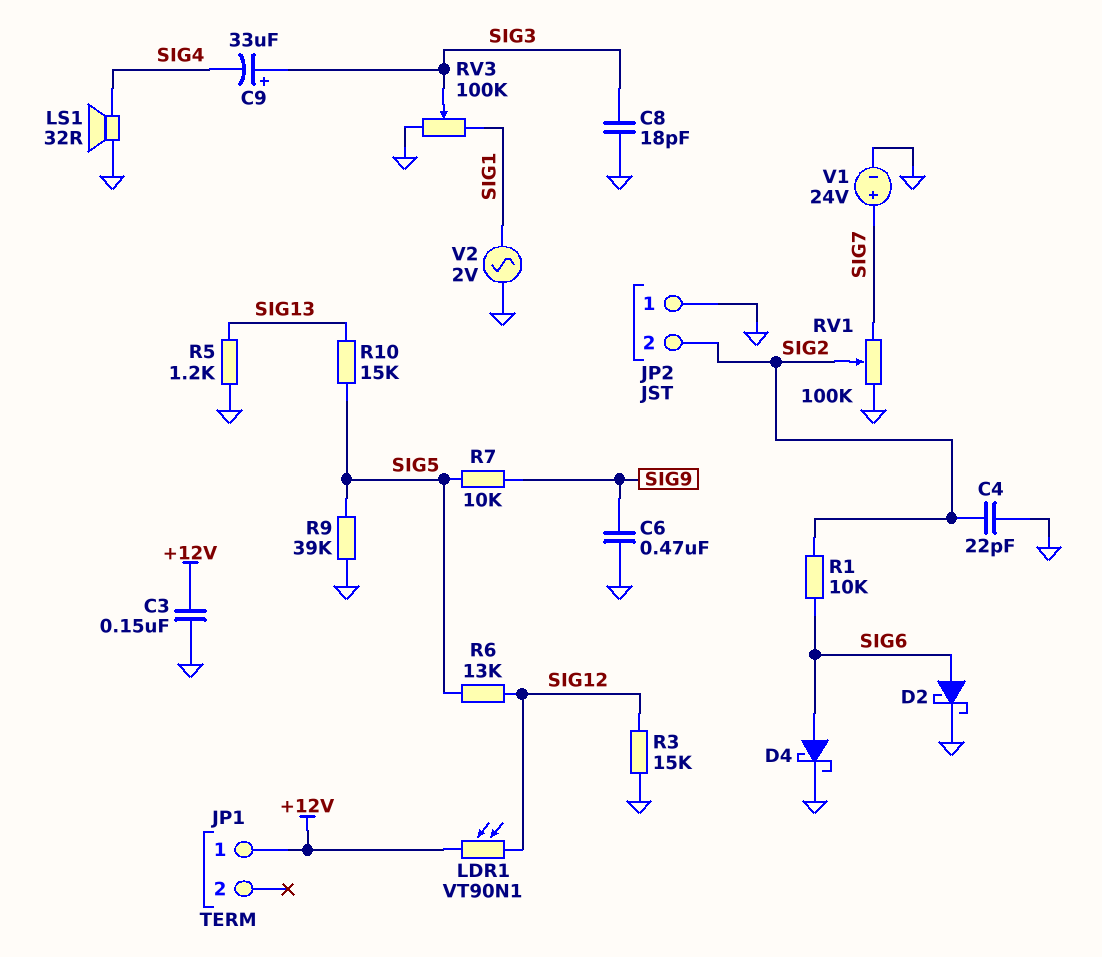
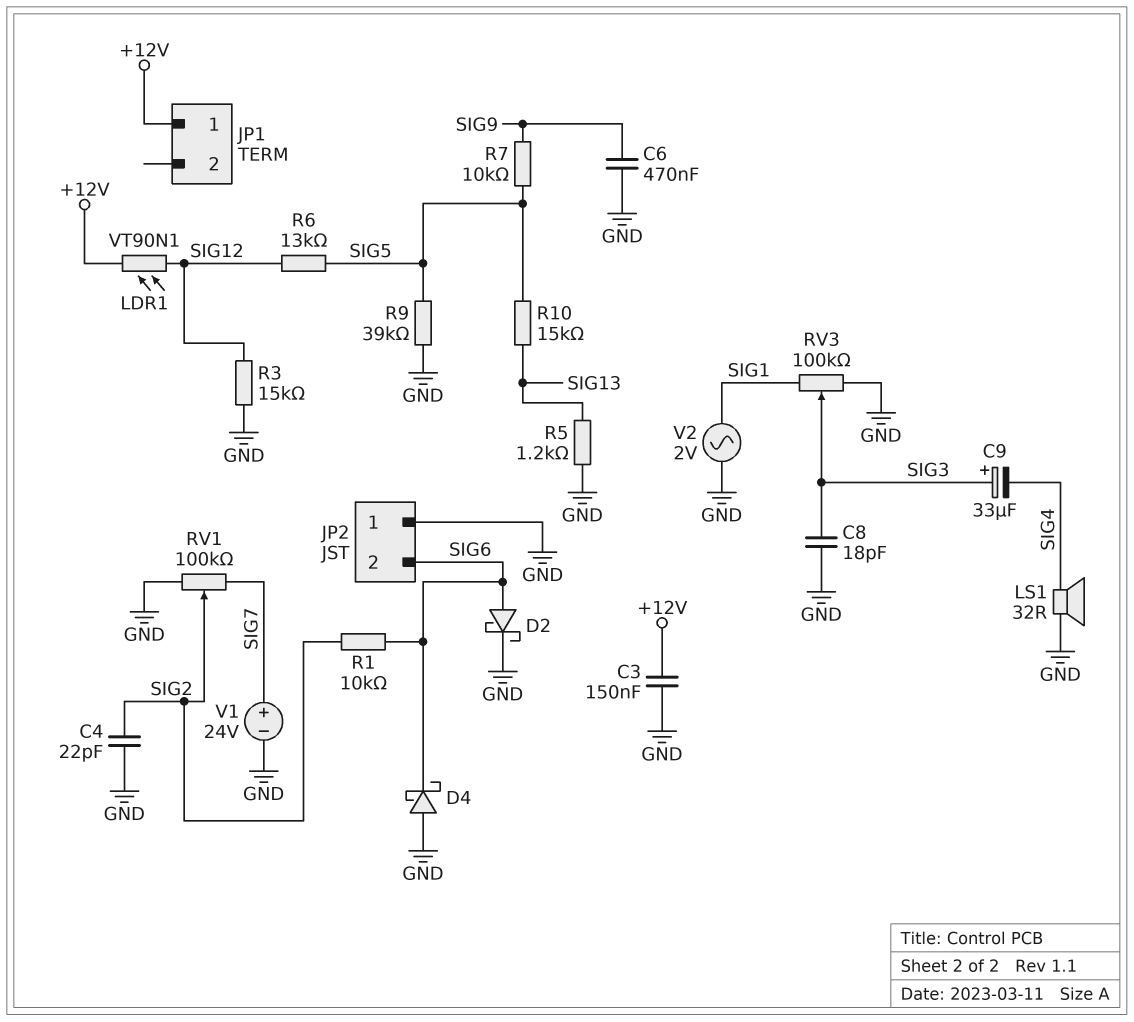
D4: schottky (A SIG6, K GND) -> schottky (A GND, K SIG6)
JP2 pin 2: SIG2 -> SIG6

